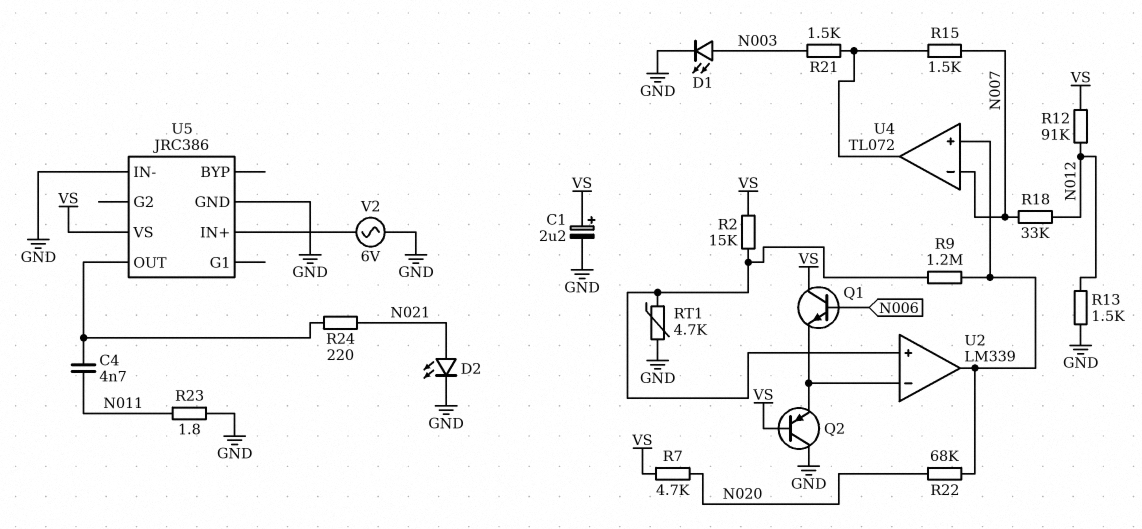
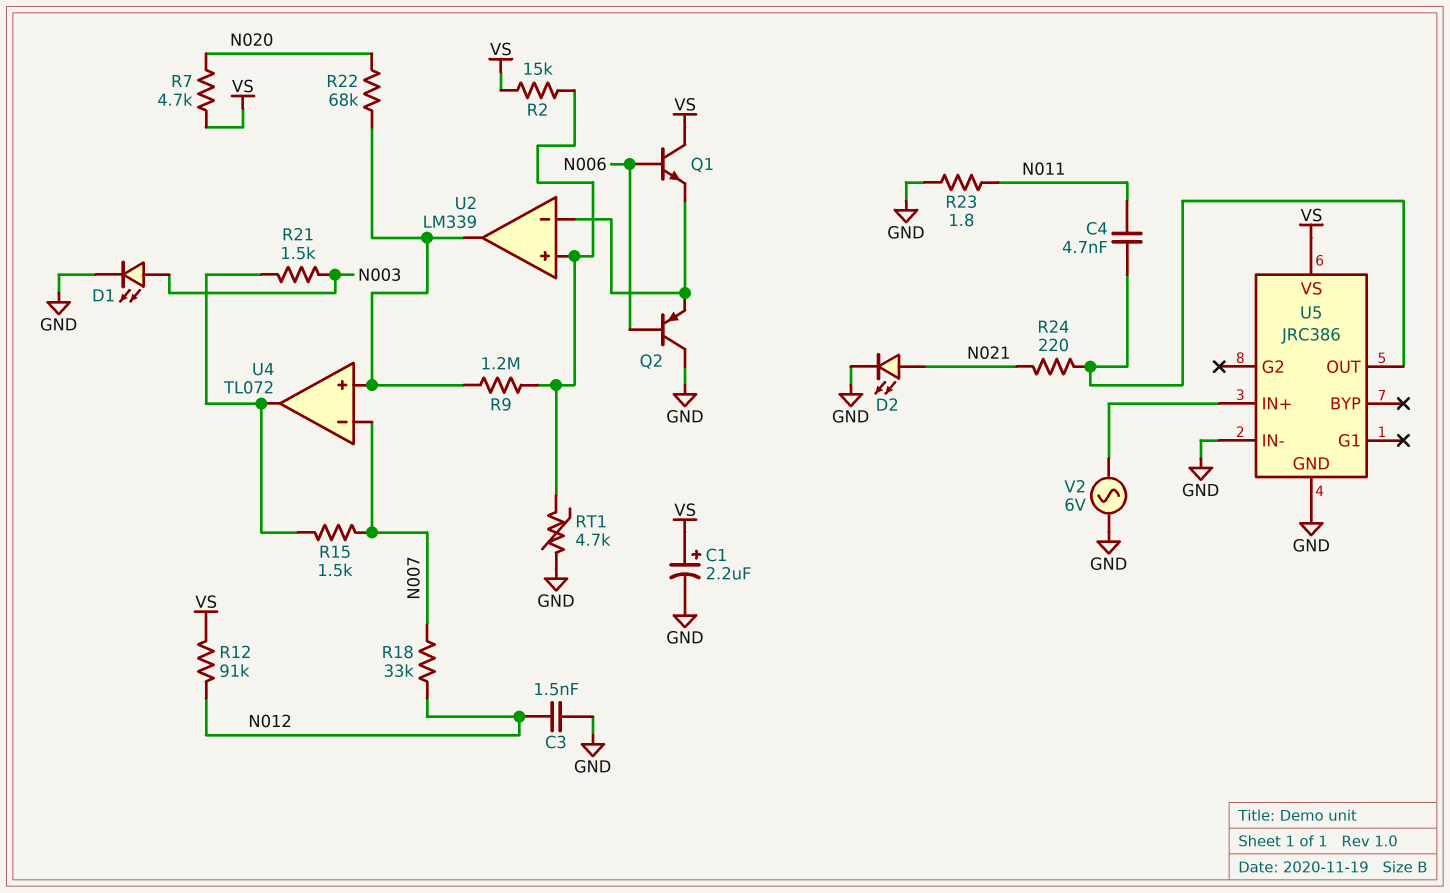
C3: none -> 1.5nF (GND, N012)
Q2: PNP (B VS, C GND, E U2/in-) -> PNP (B N006, C GND, E U2/in-)
R13: 1.5k (GND, N012) -> none

